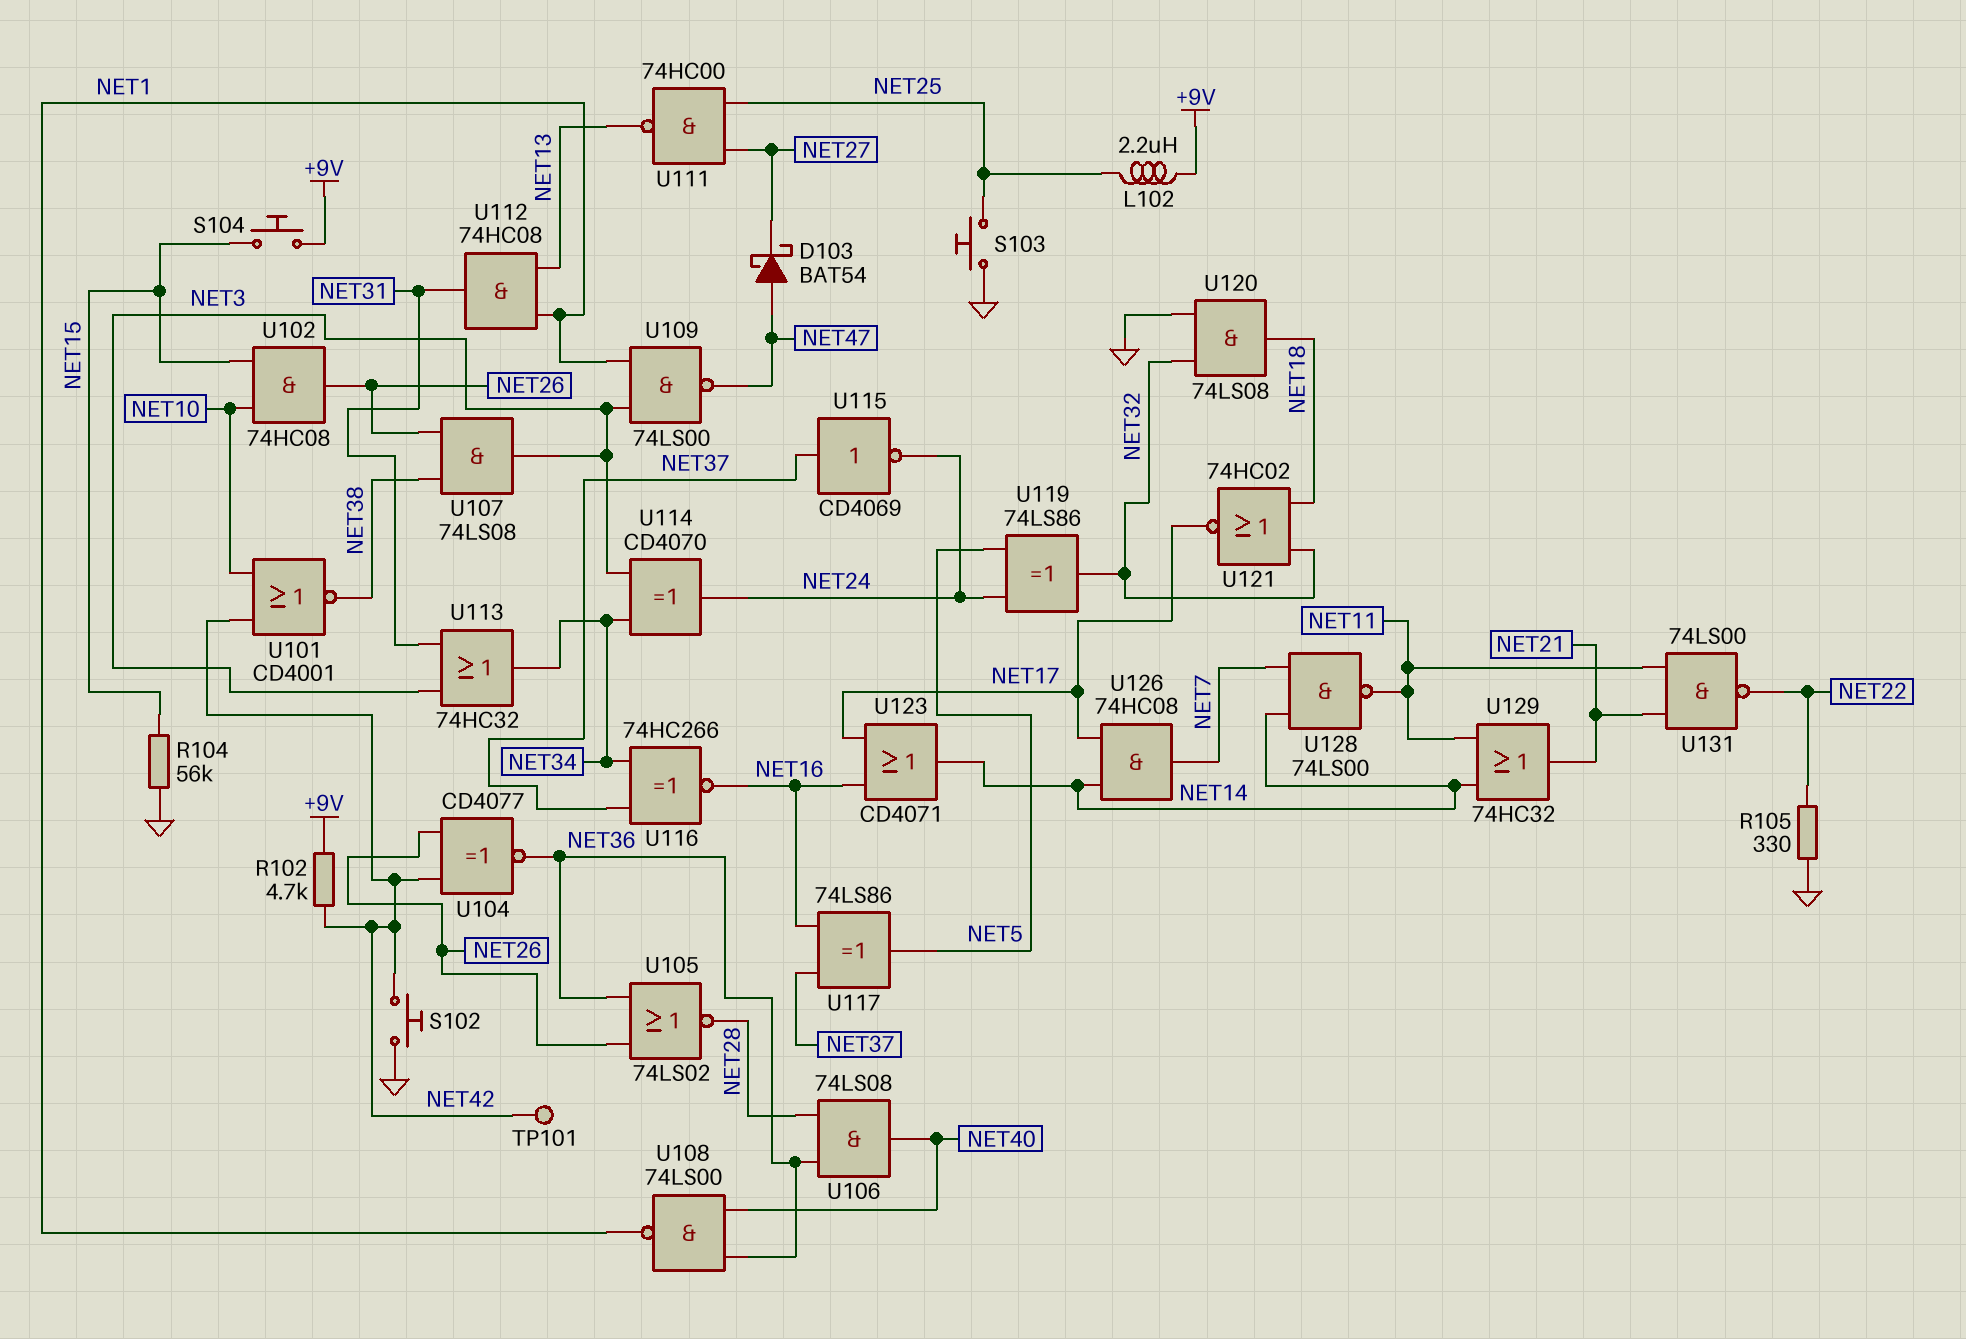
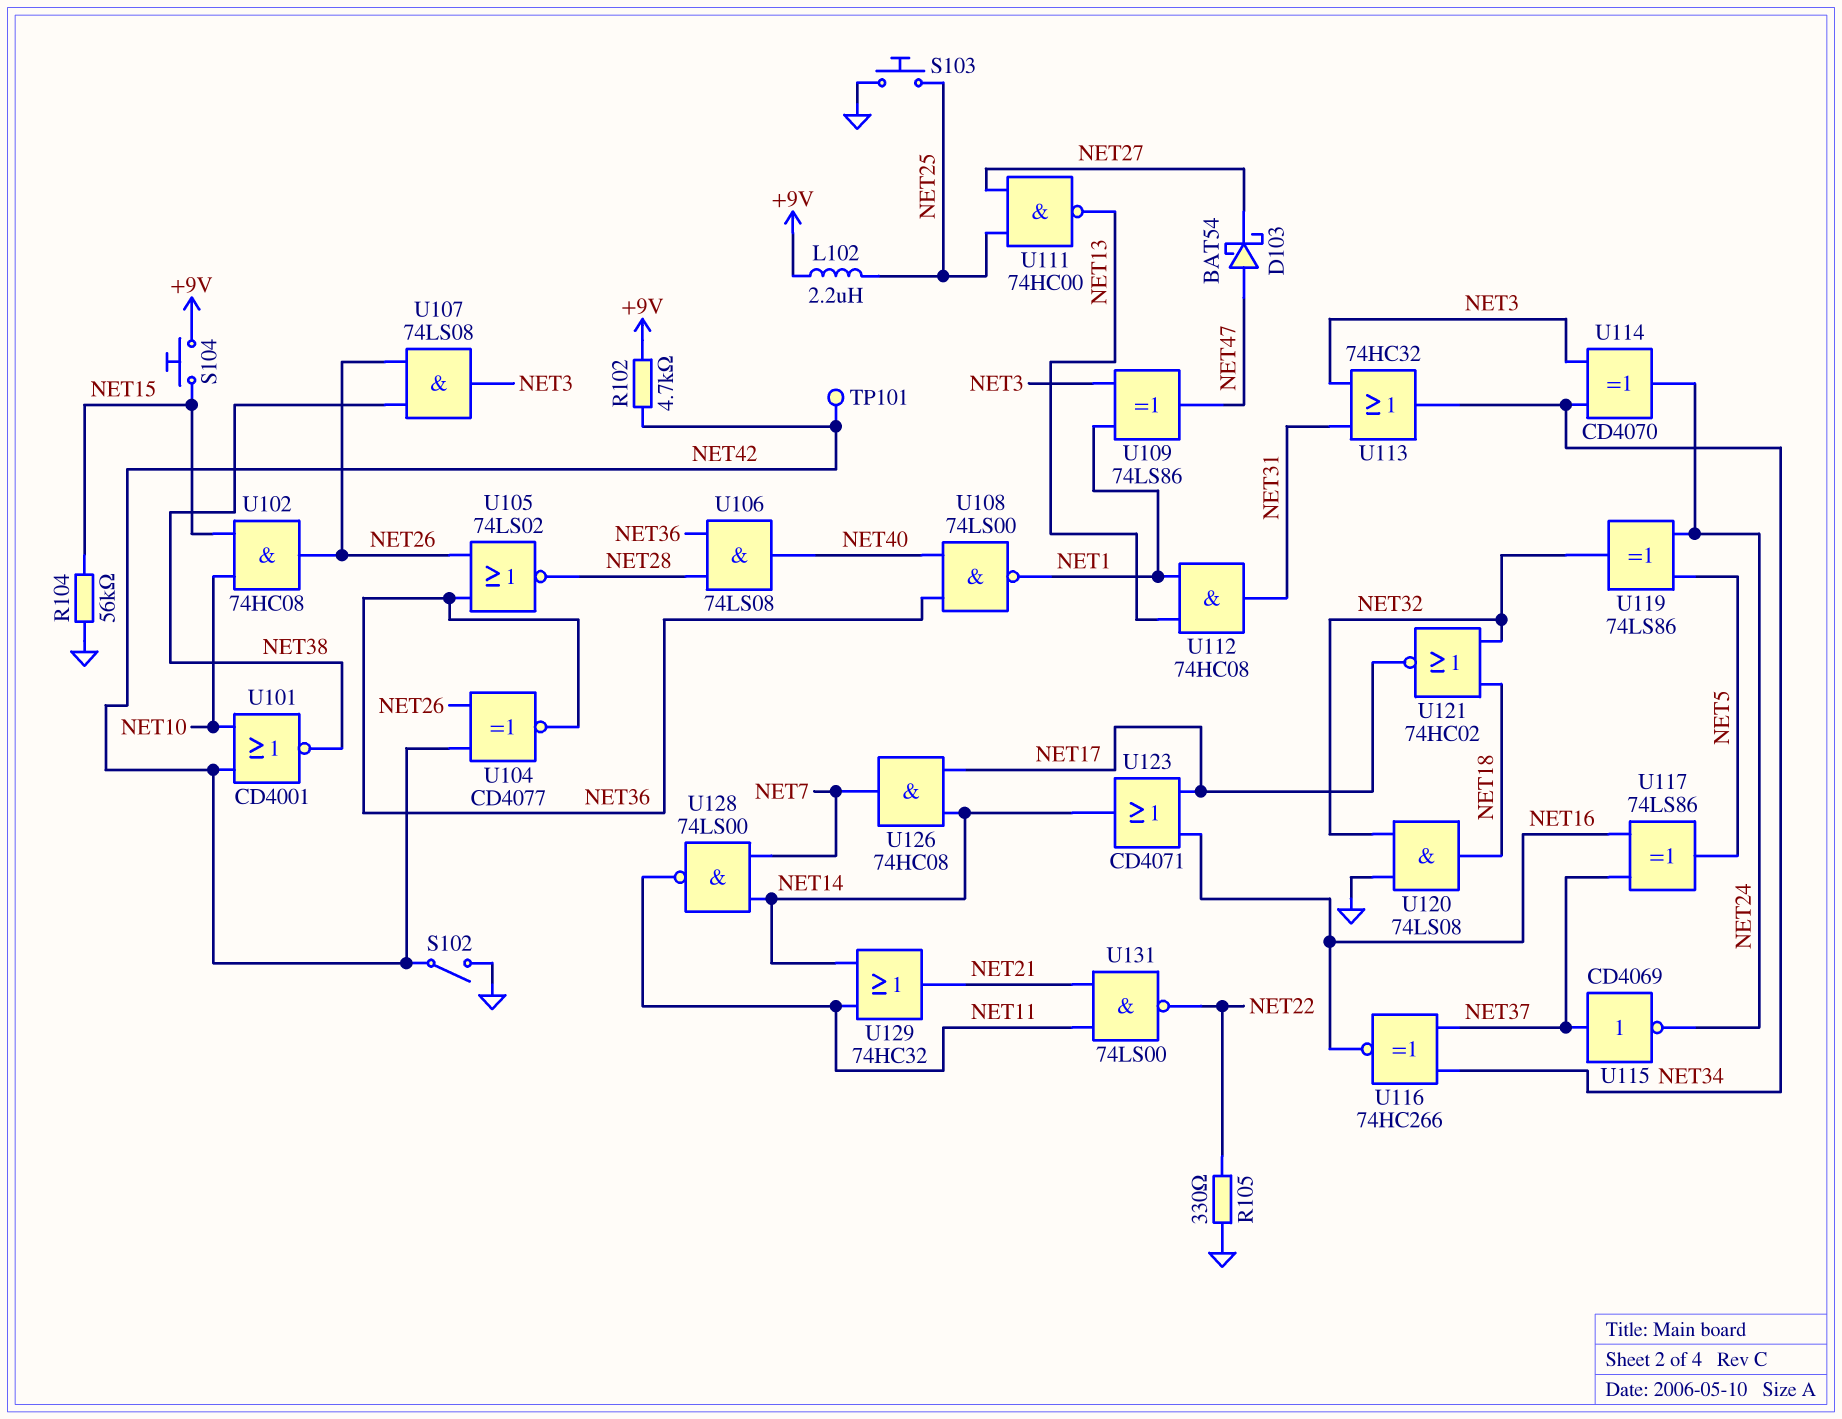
S102: button (GND, NET42) -> switch (GND, NET42)
U109: NAND 74LS00 (in NET1, in NET3, out NET47) -> XOR 74LS86 (in NET1, in NET3, out NET47)

